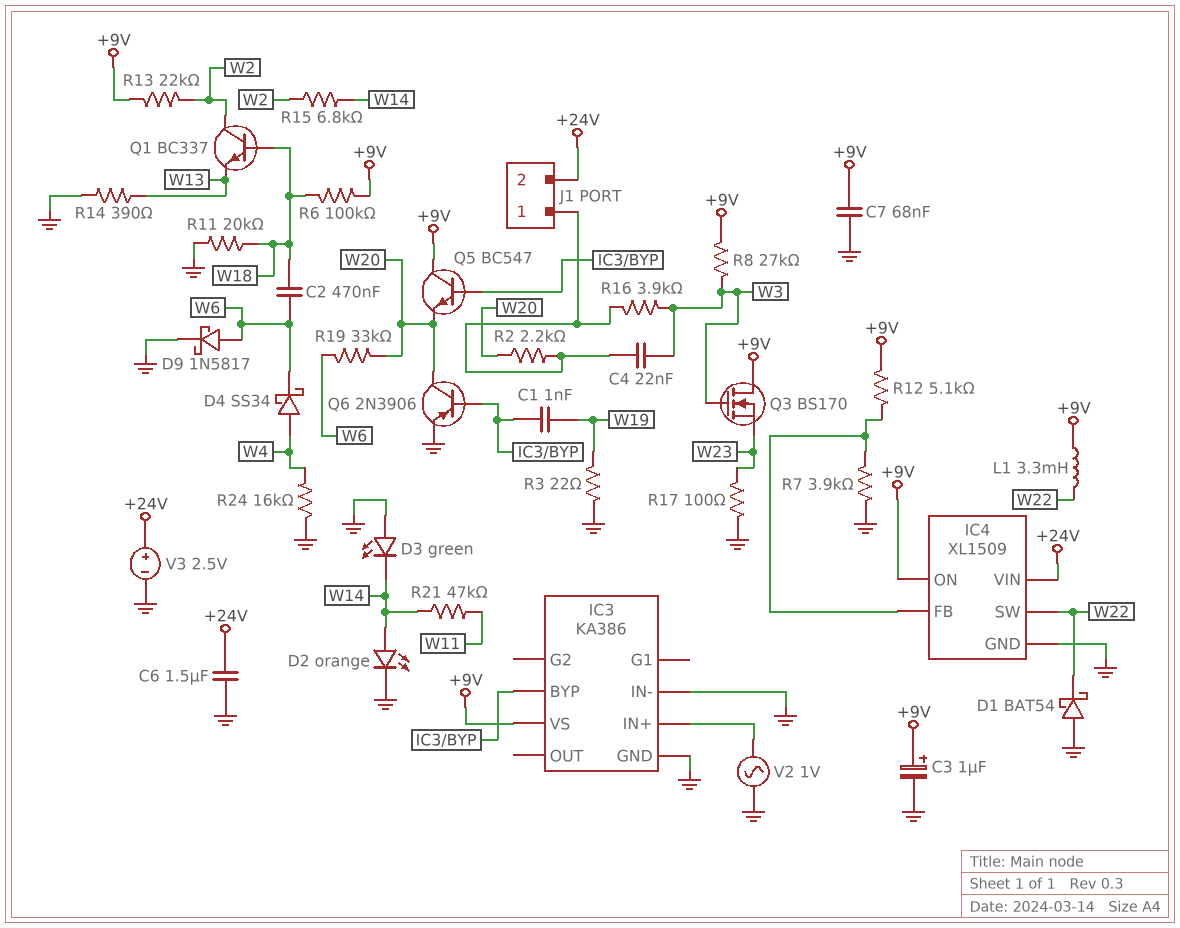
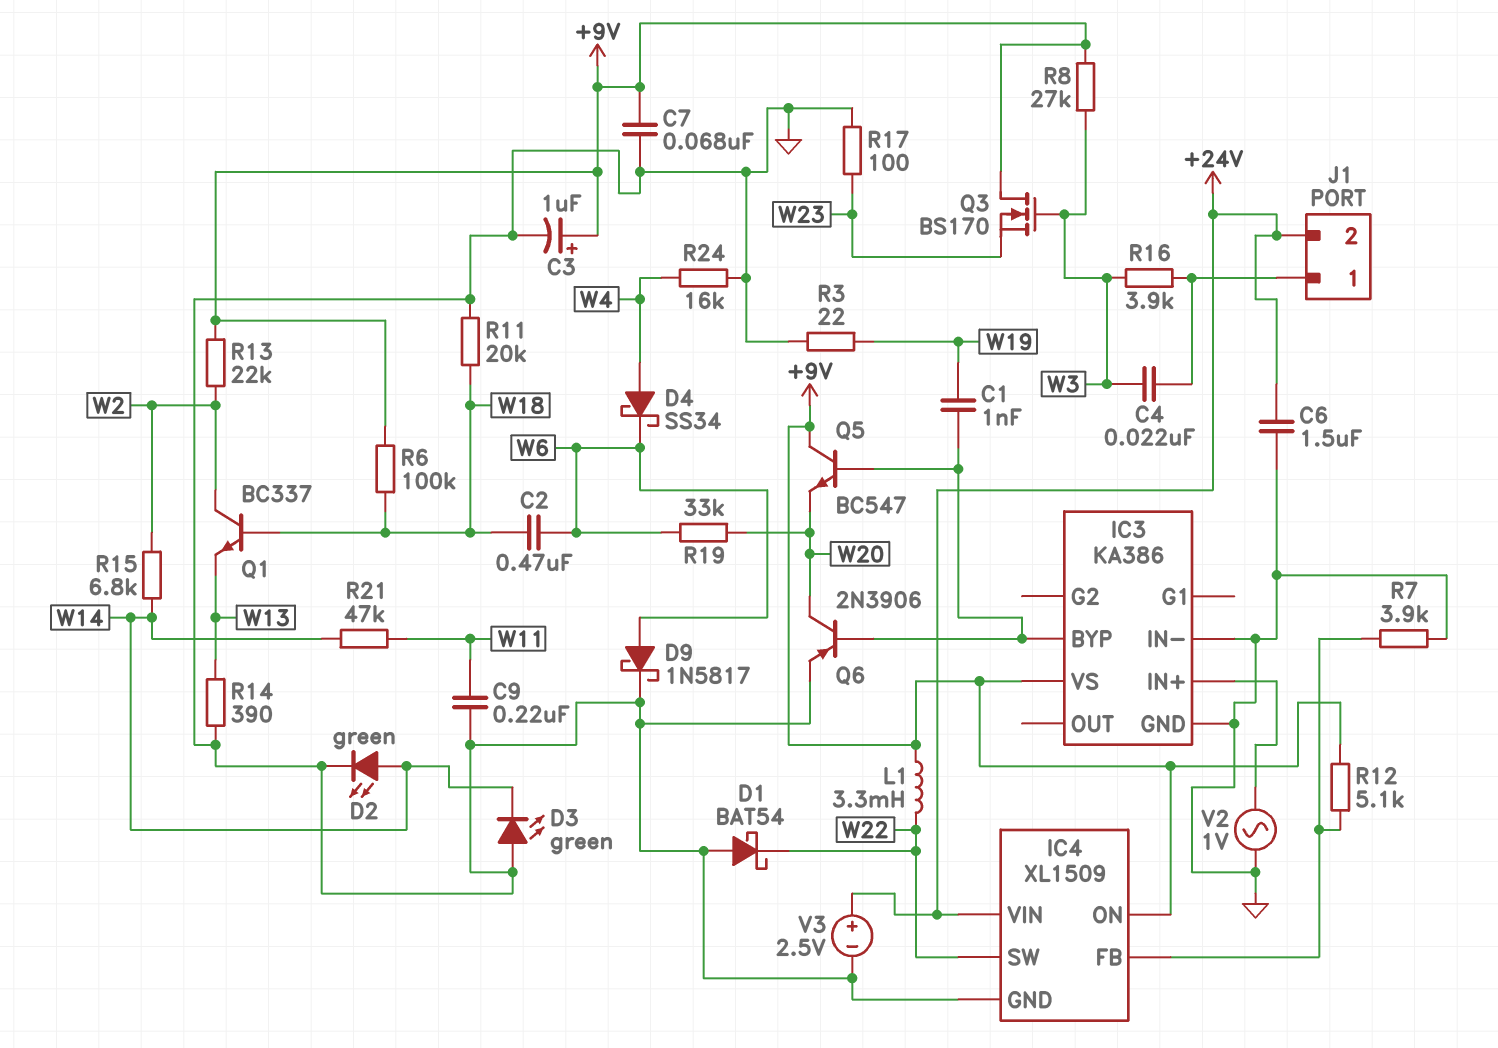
C9: none -> 220nF (GND, W11)
D2: LED orange (A W14, K GND) -> LED green (A W14, K GND)
R2: 2.2k (J1/1, W20) -> none

